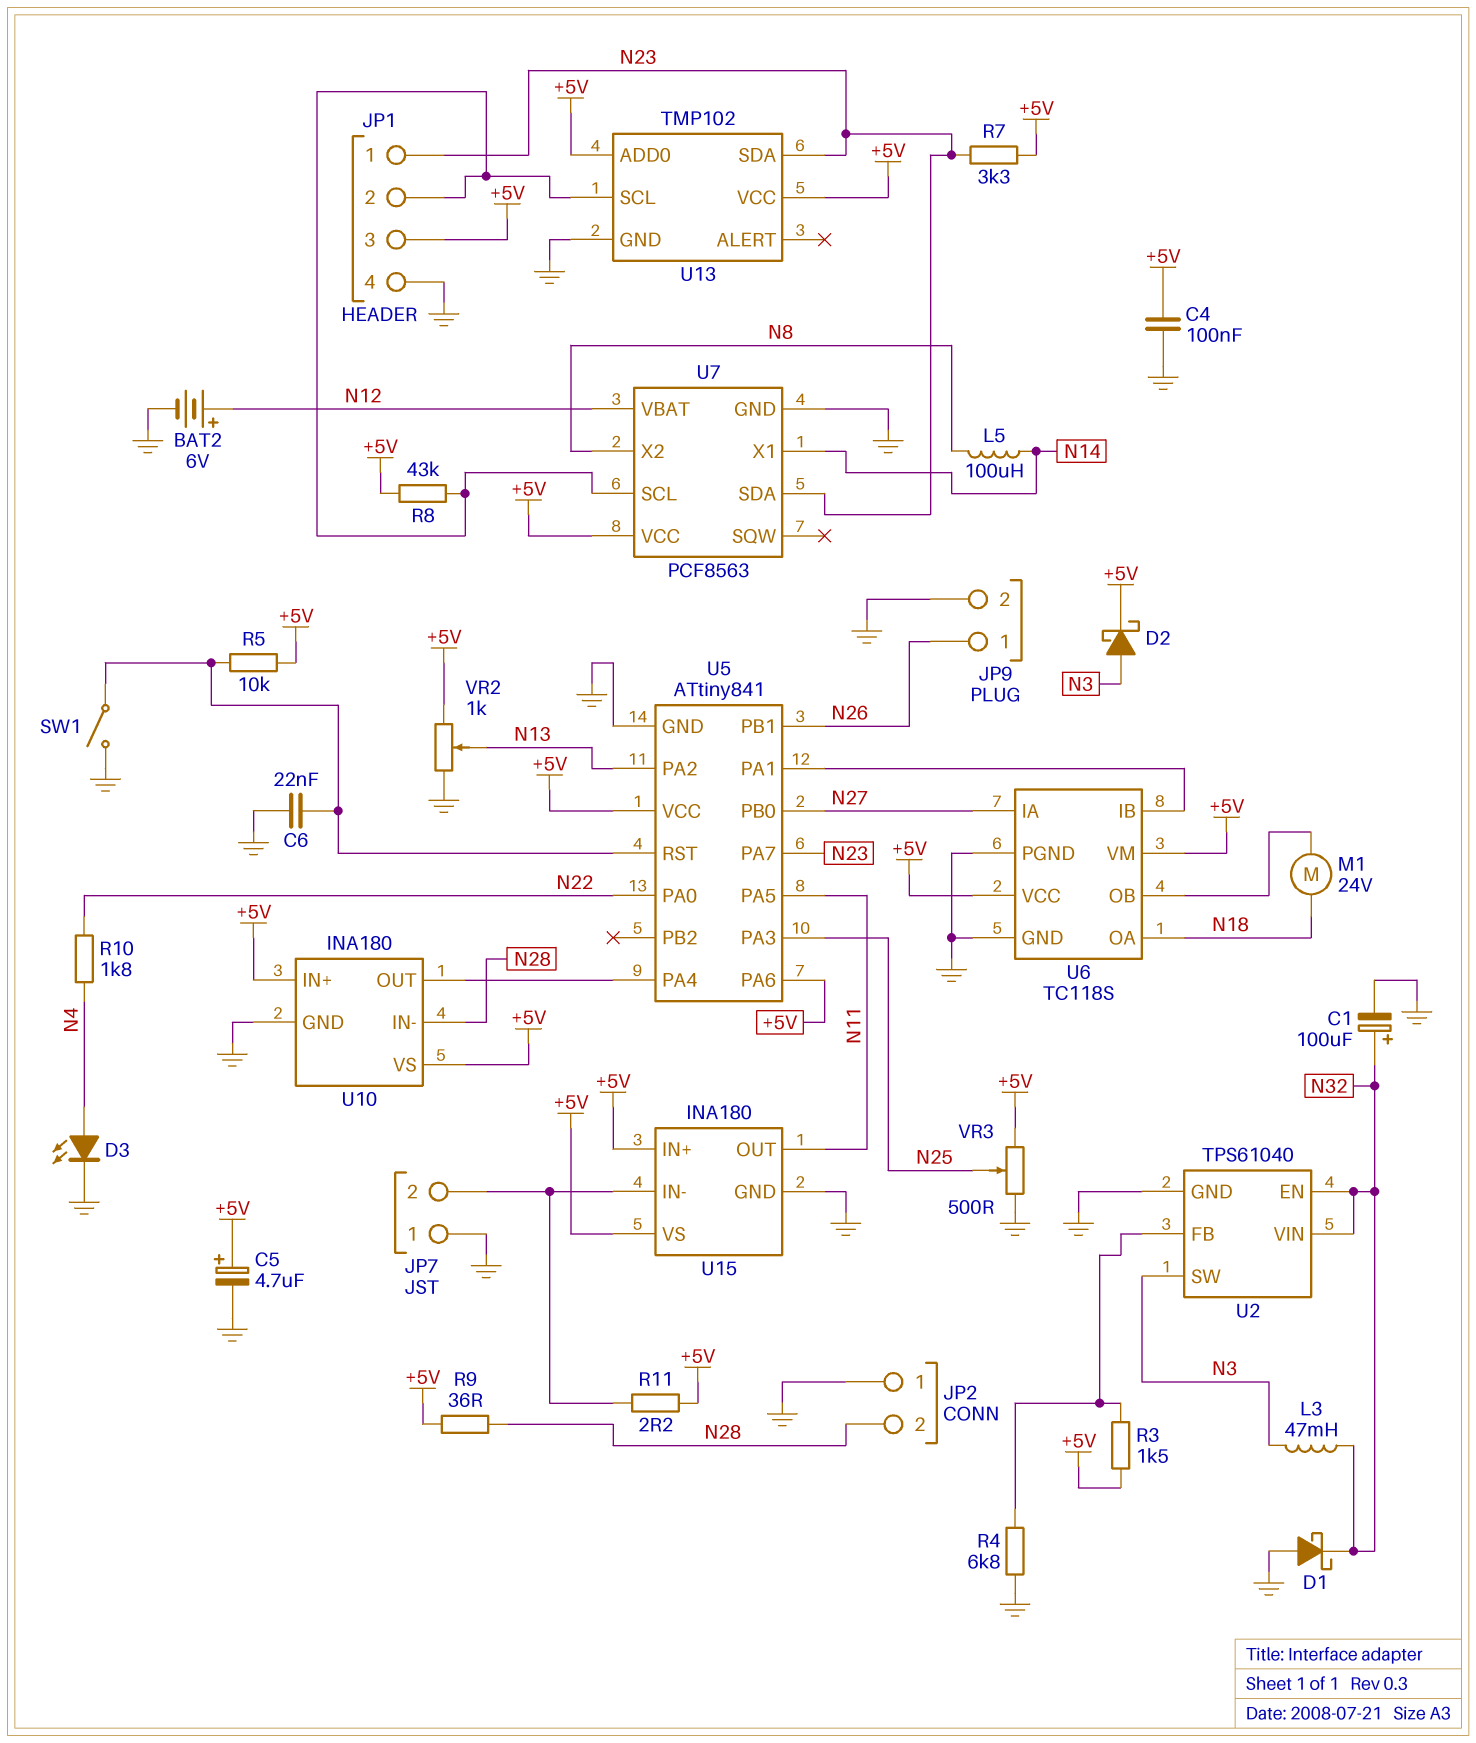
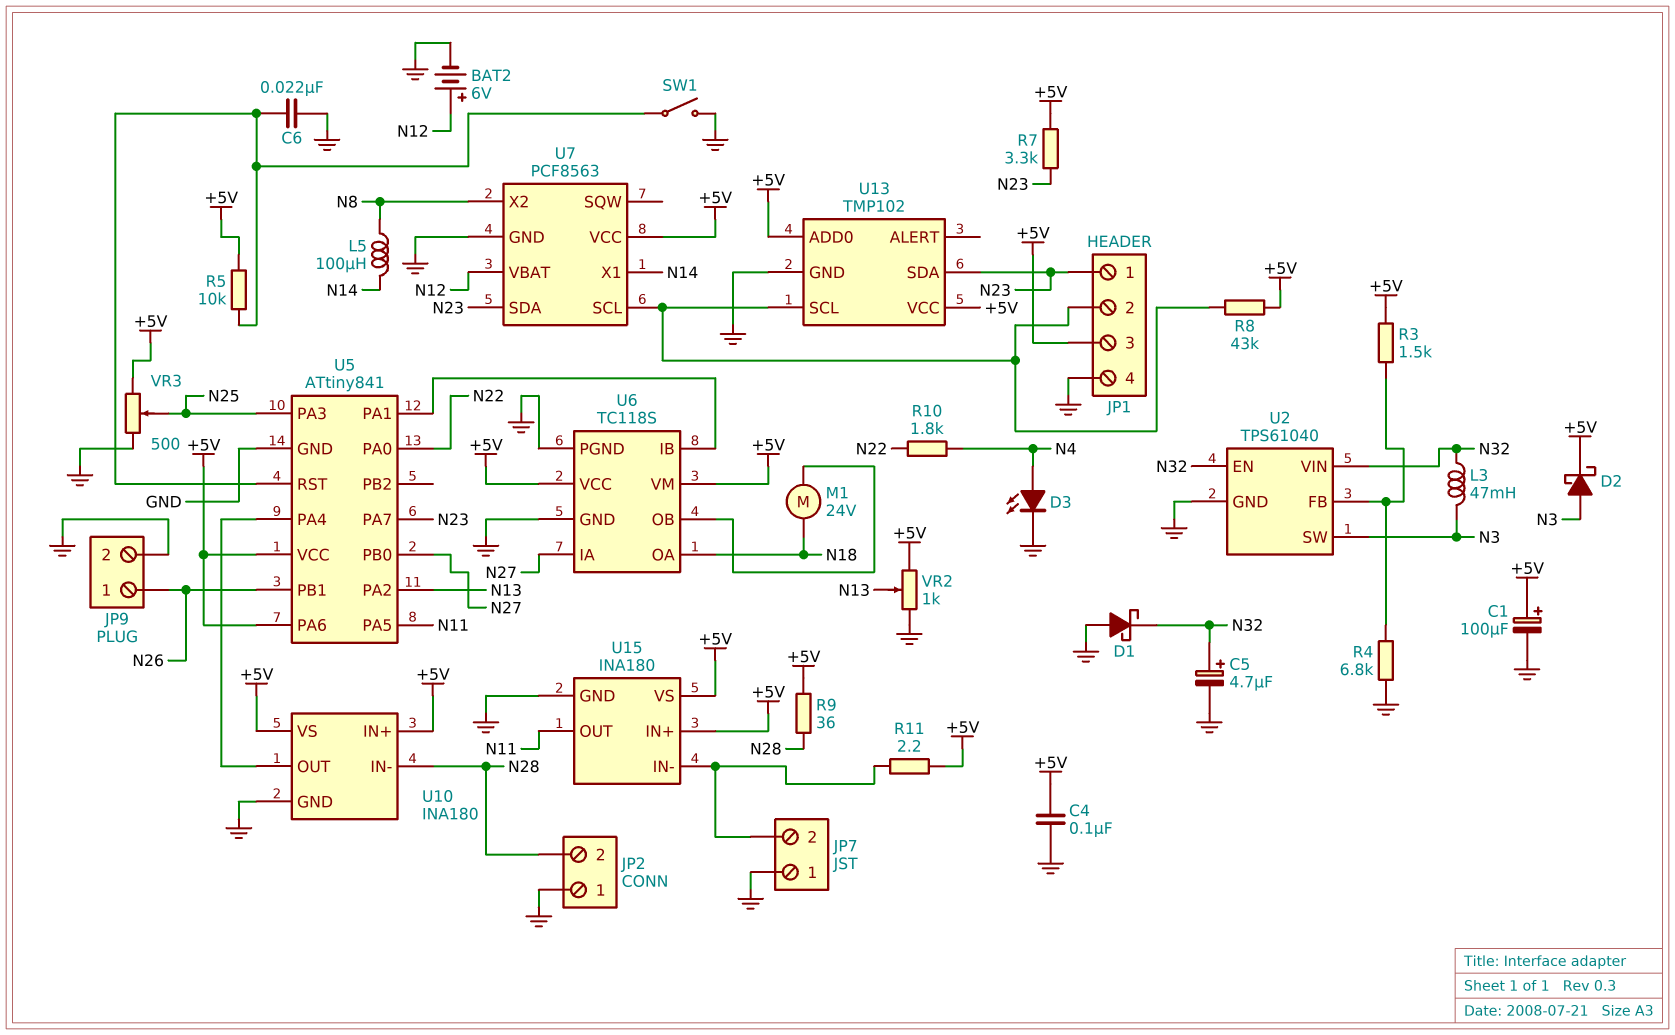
C1: 100uF (plus N32, minus GND) -> 100uF (plus +5V, minus GND)
C5: 4.7uF (plus +5V, minus GND) -> 4.7uF (plus N32, minus GND)

